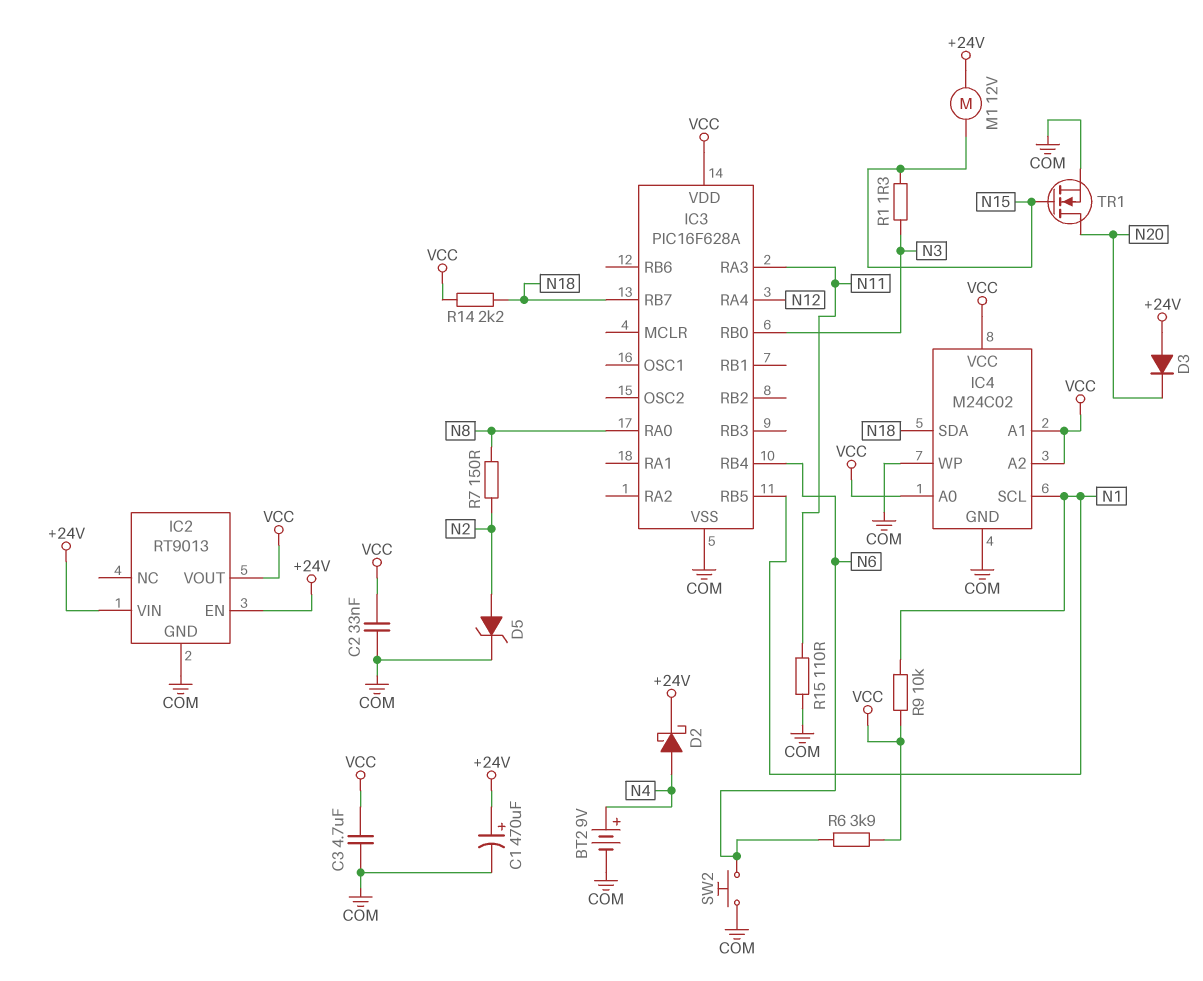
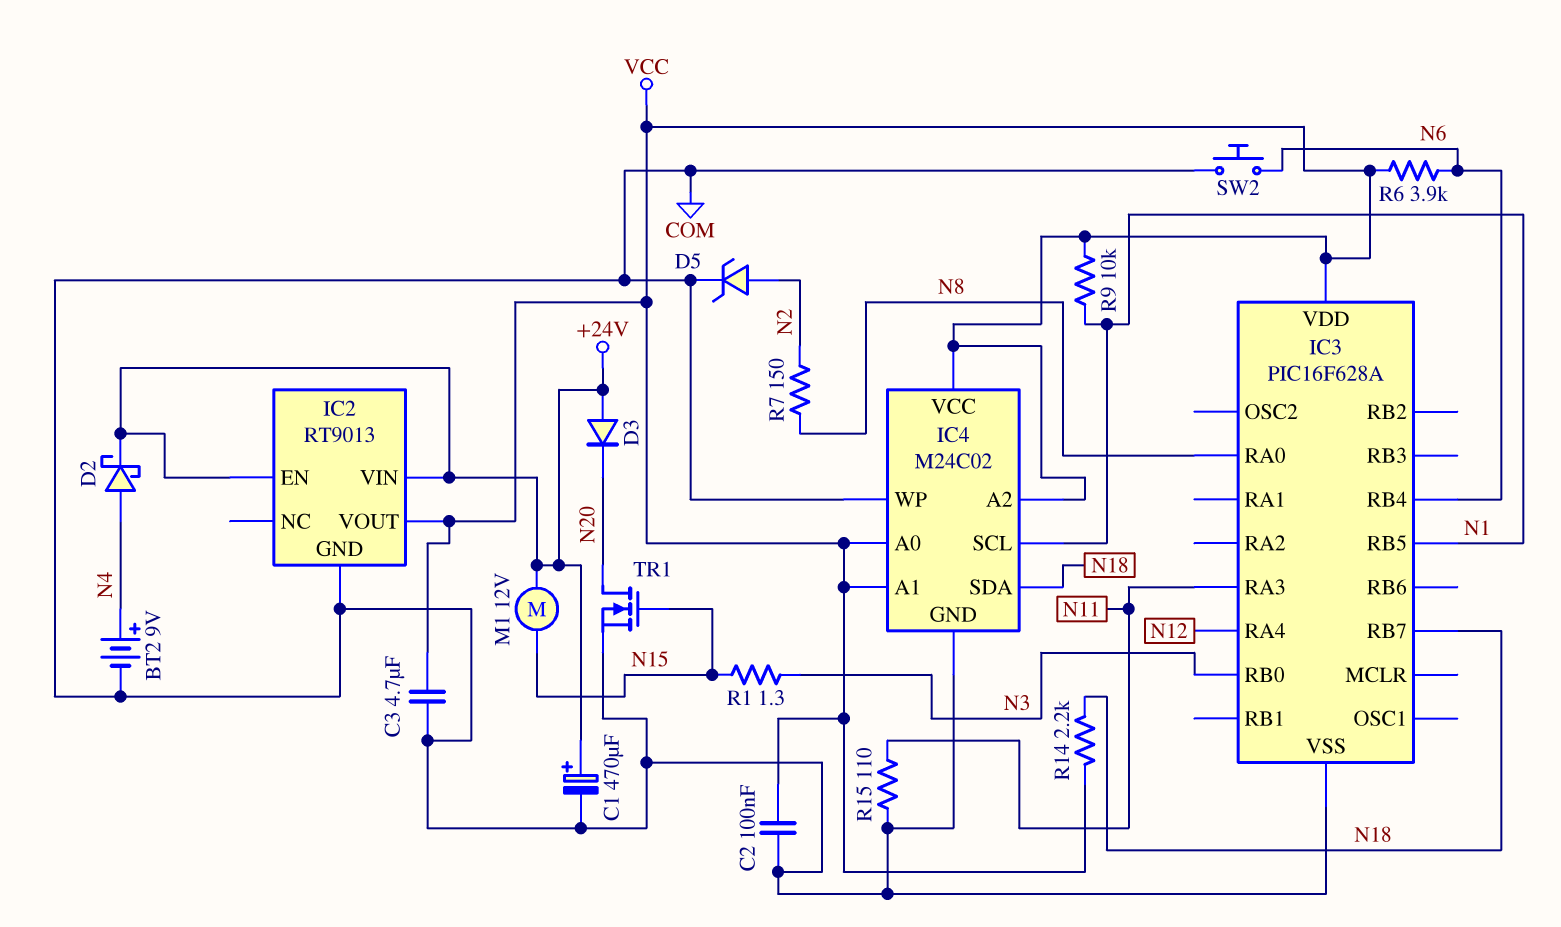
C2: 33nF (COM, VCC) -> 100nF (COM, VCC)

